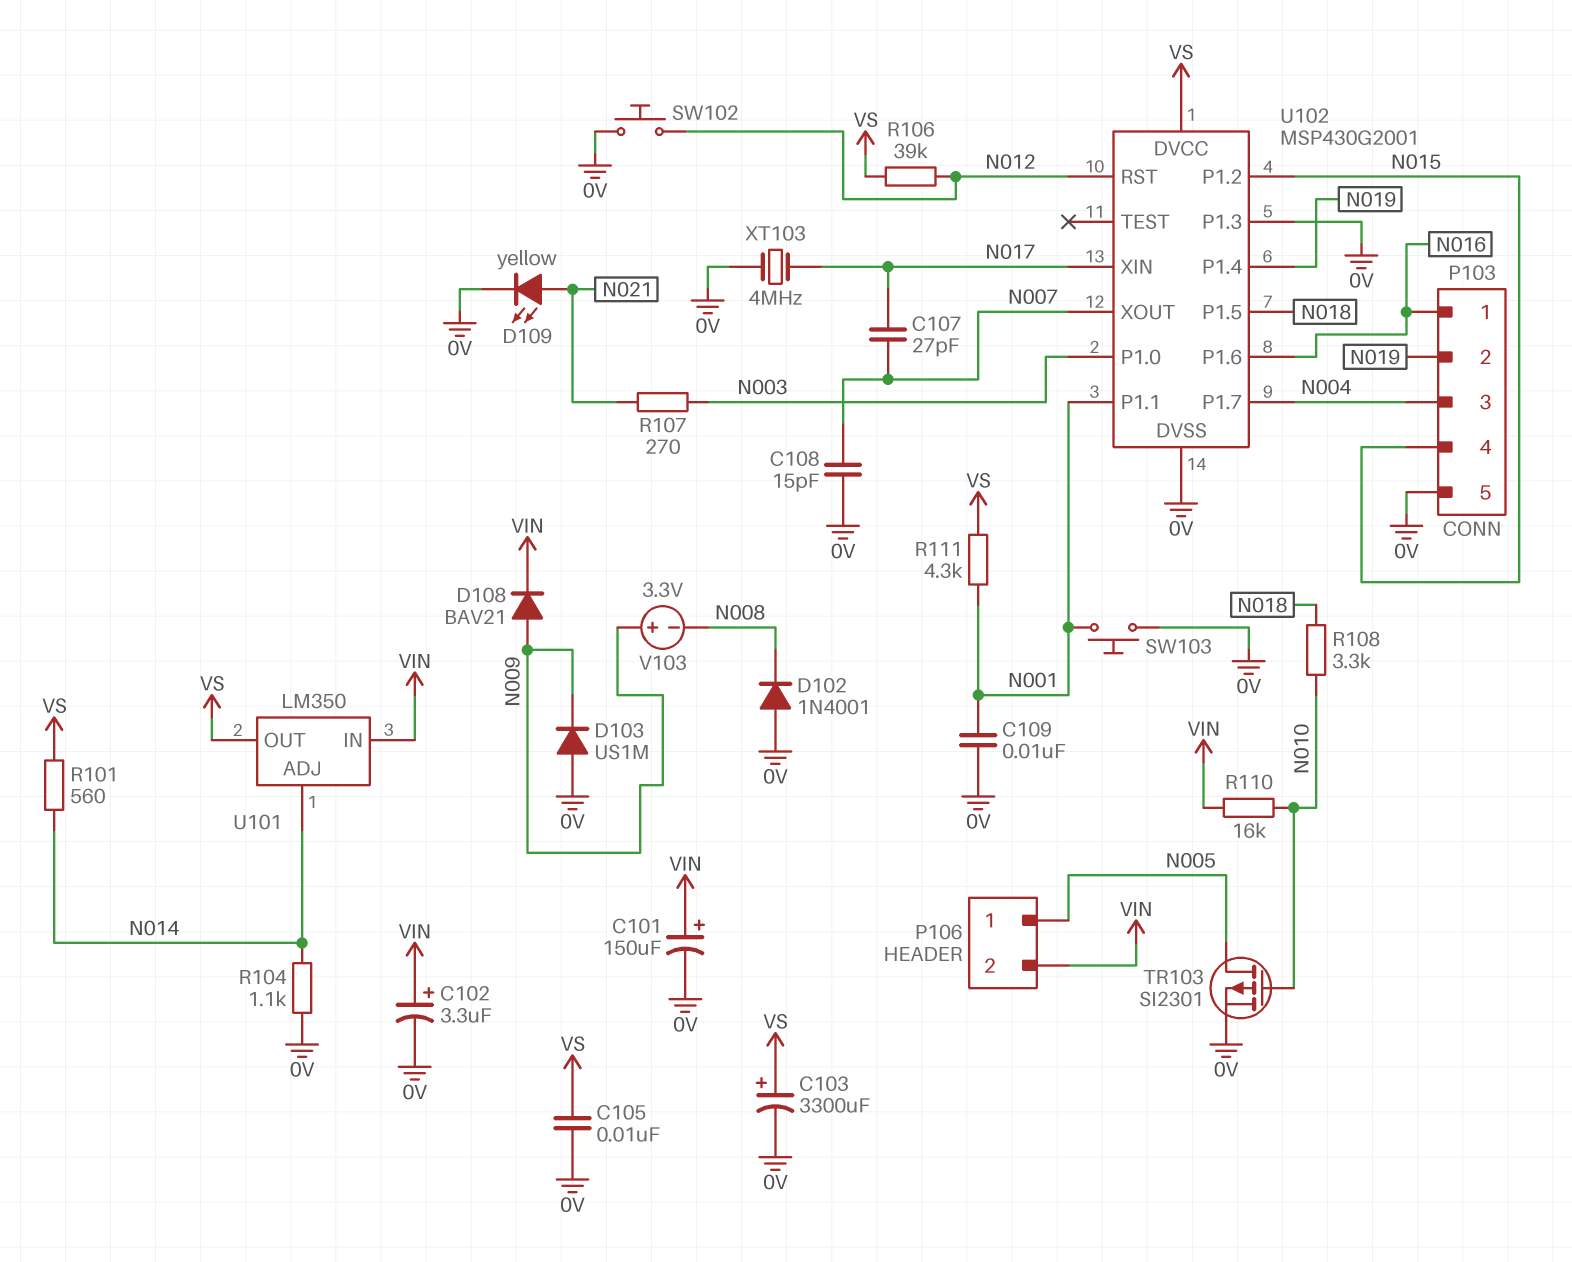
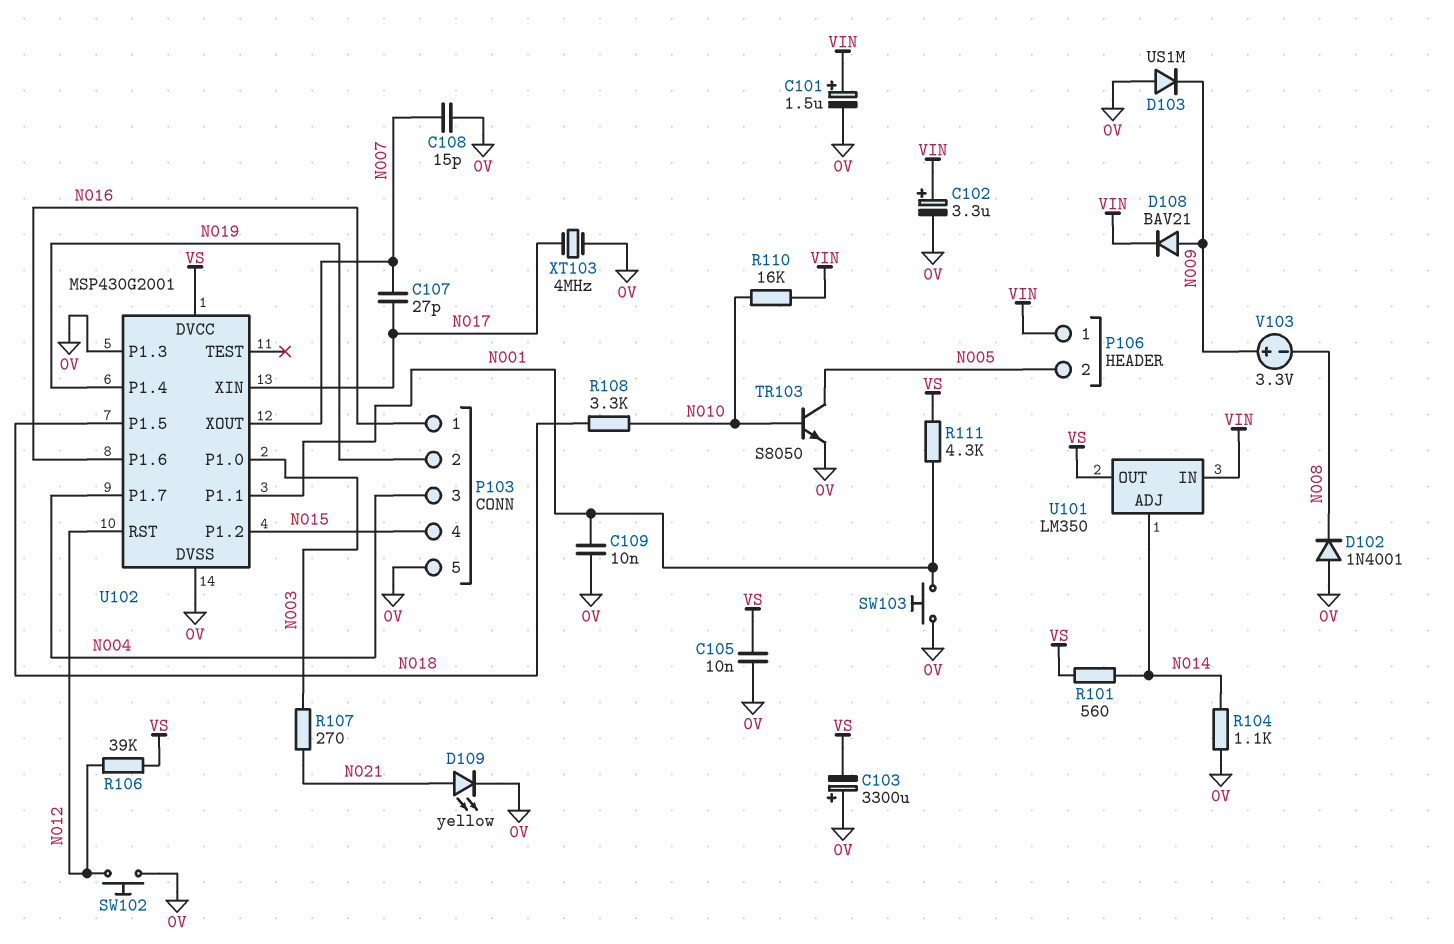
C101: 150uF (plus VIN, minus 0V) -> 1.5uF (plus VIN, minus 0V)
C103: 3300uF (plus VS, minus 0V) -> 3300uF (plus 0V, minus VS)
P106 pin 1: N005 -> VIN
P106 pin 2: VIN -> N005
TR103: PMOS SI2301 (G N010, D N005, S 0V) -> NPN S8050 (B N010, C N005, E 0V)

